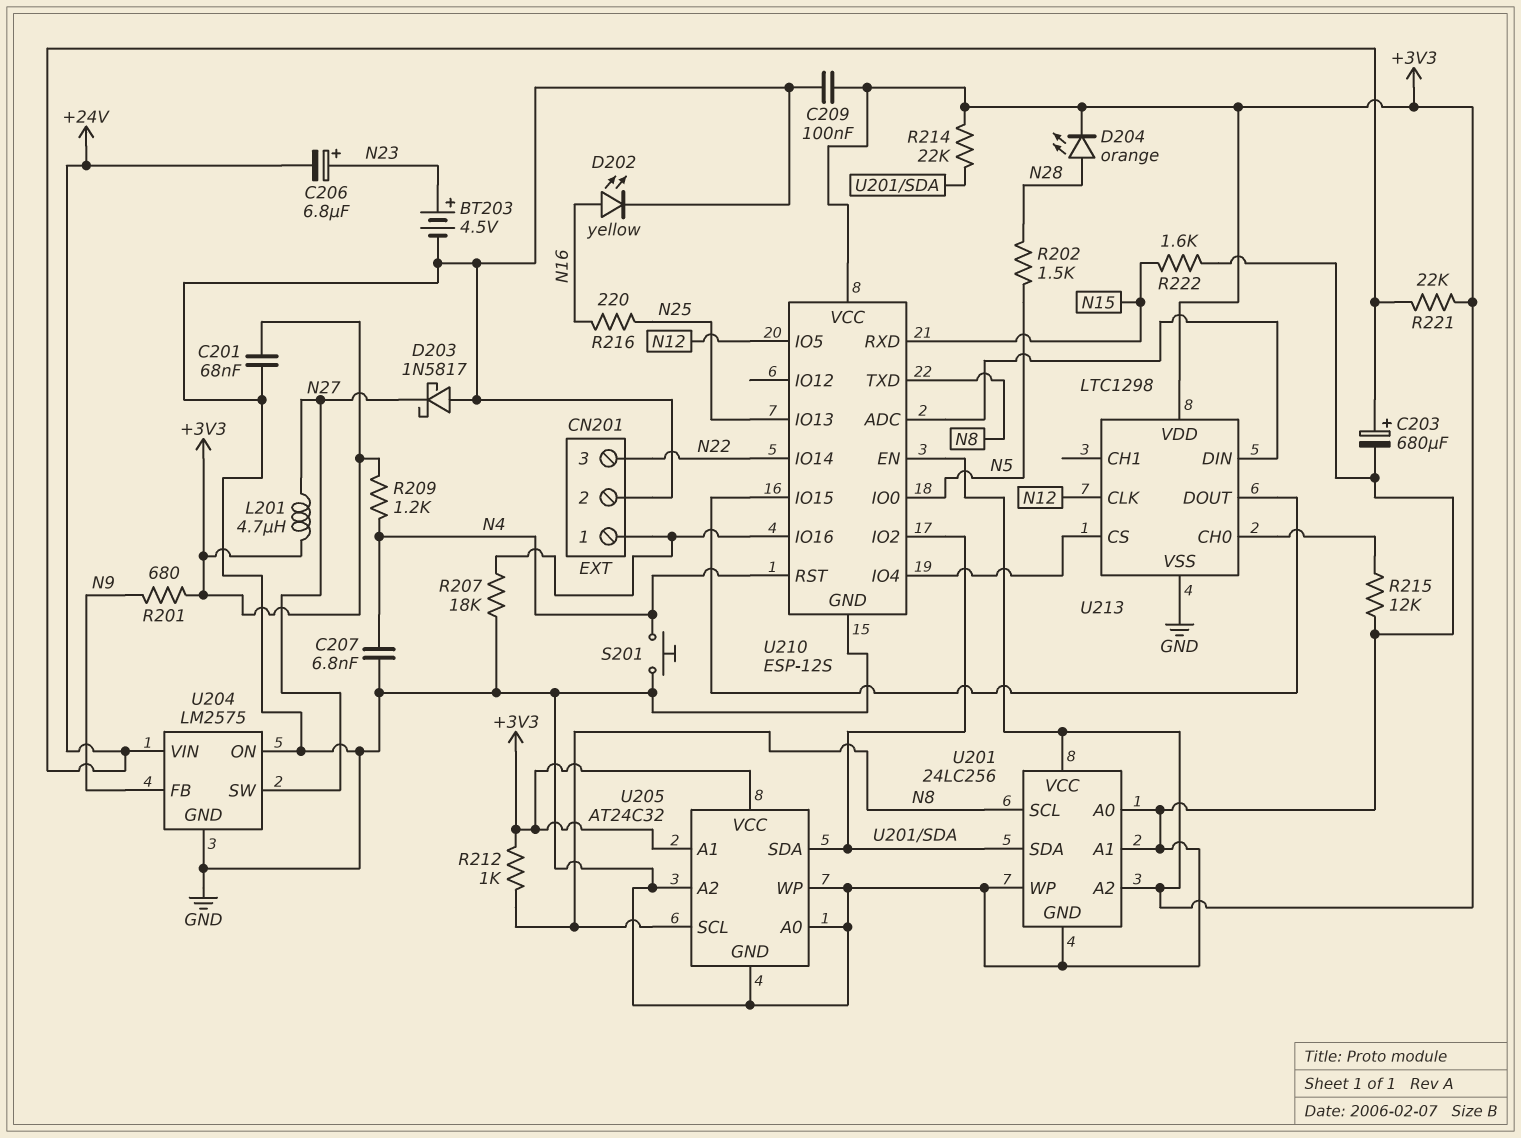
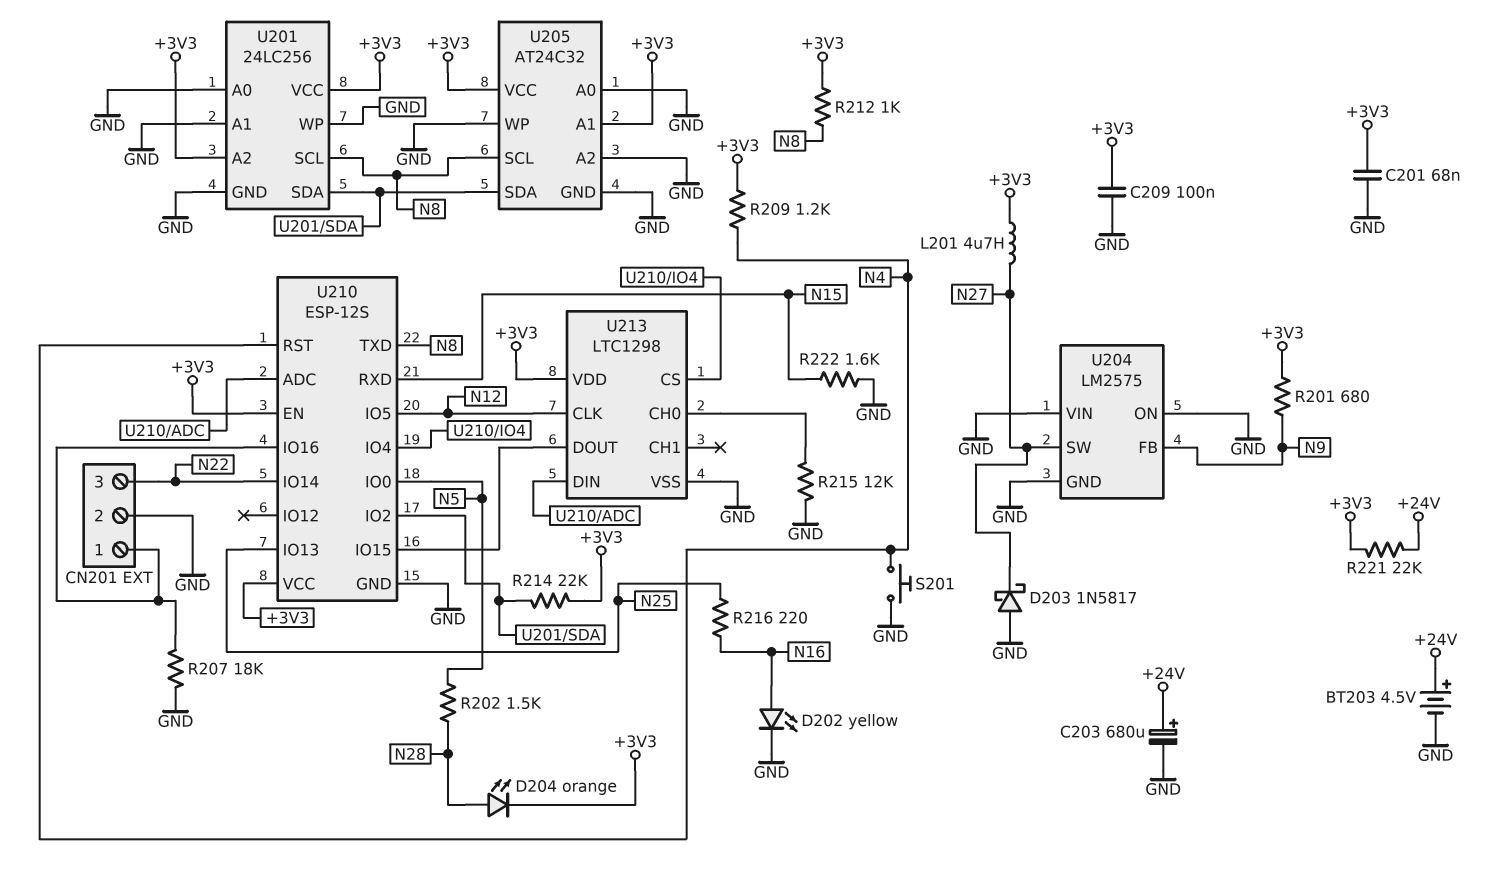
BT203: 4.5V (plus N23, minus GND) -> 4.5V (plus +24V, minus GND)
C206: 6.8uF (plus N23, minus +24V) -> none
C207: 6.8nF (GND, N4) -> none
U204 pin VIN: +24V -> GND

